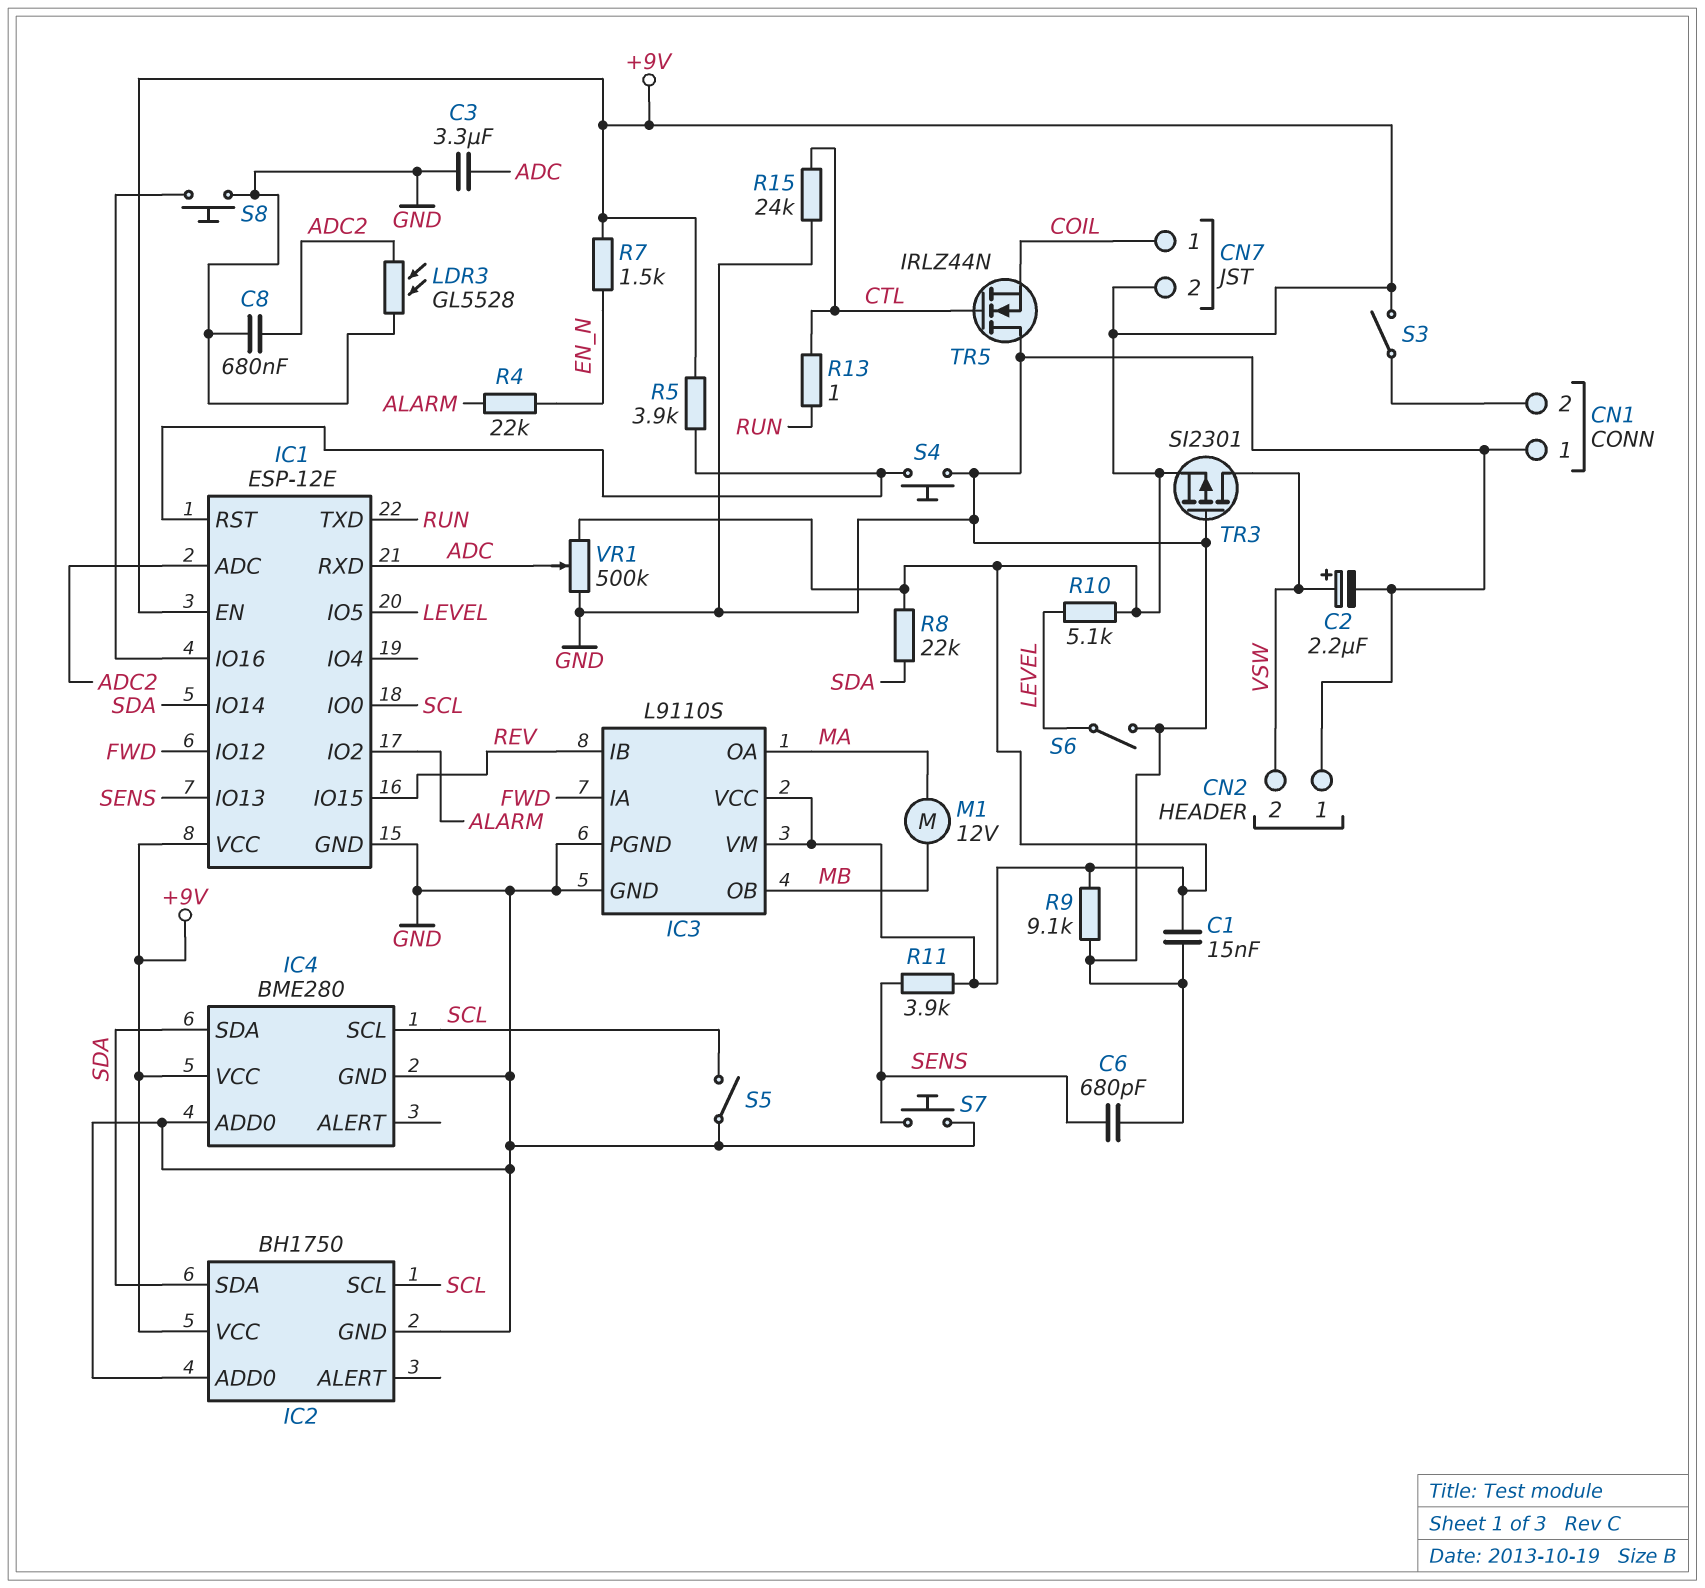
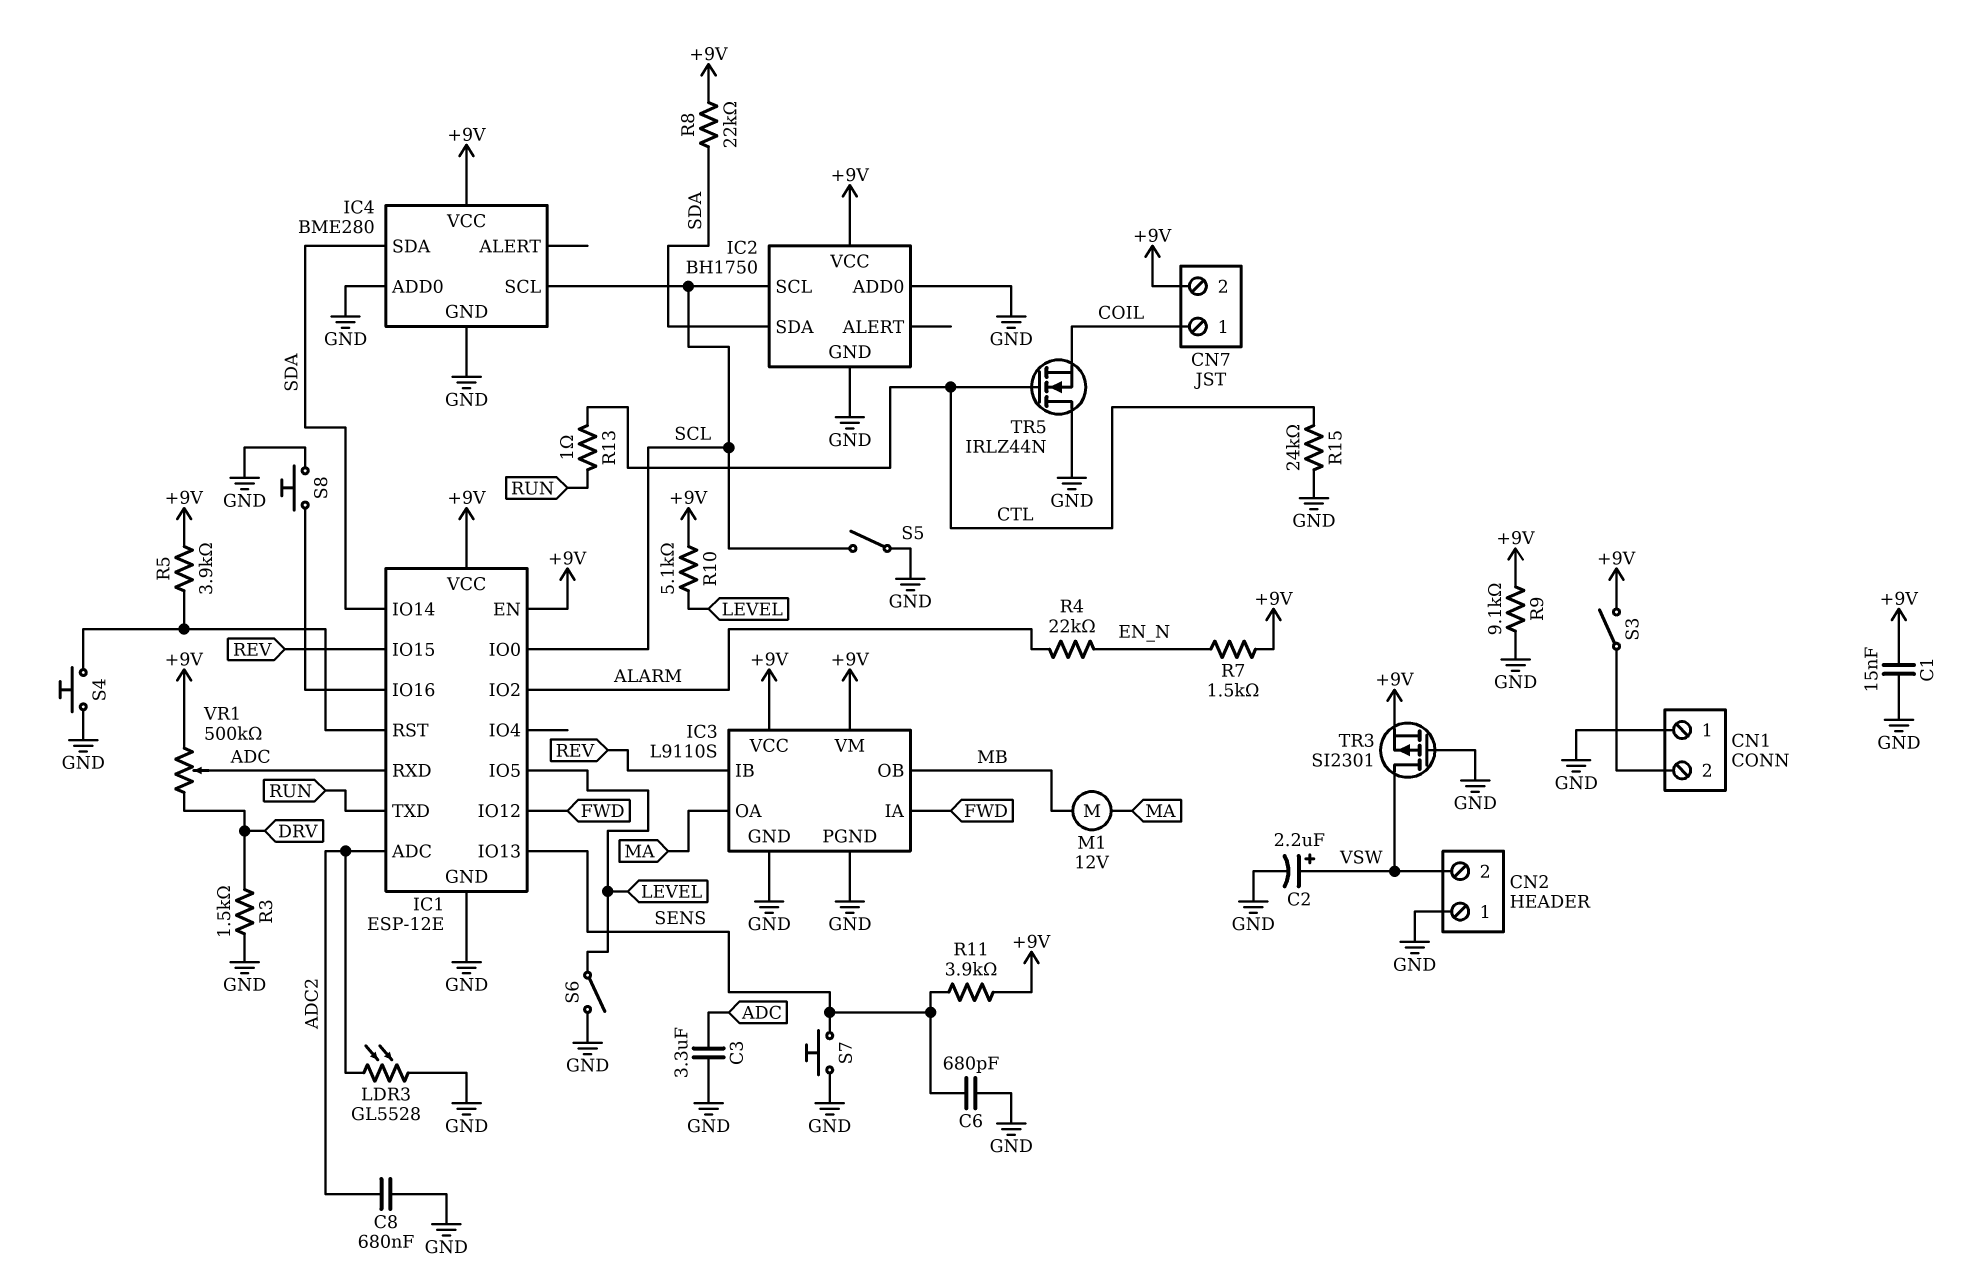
R3: none -> 1.5k (DRV, GND)
VR1: 500k (+9V, GND, wiper ADC) -> 500k (+9V, DRV, wiper ADC)

